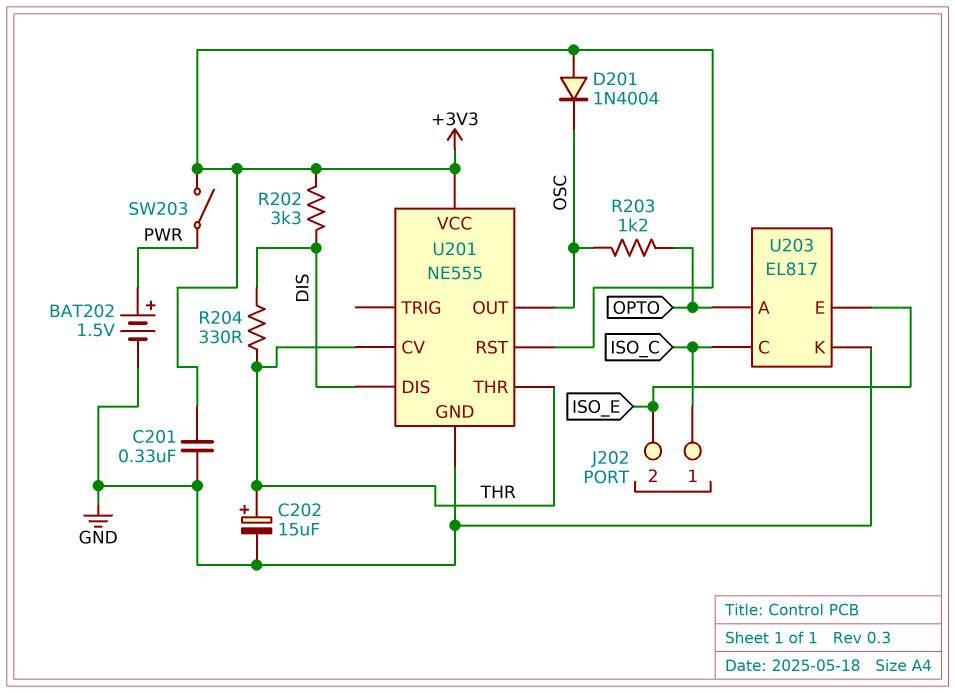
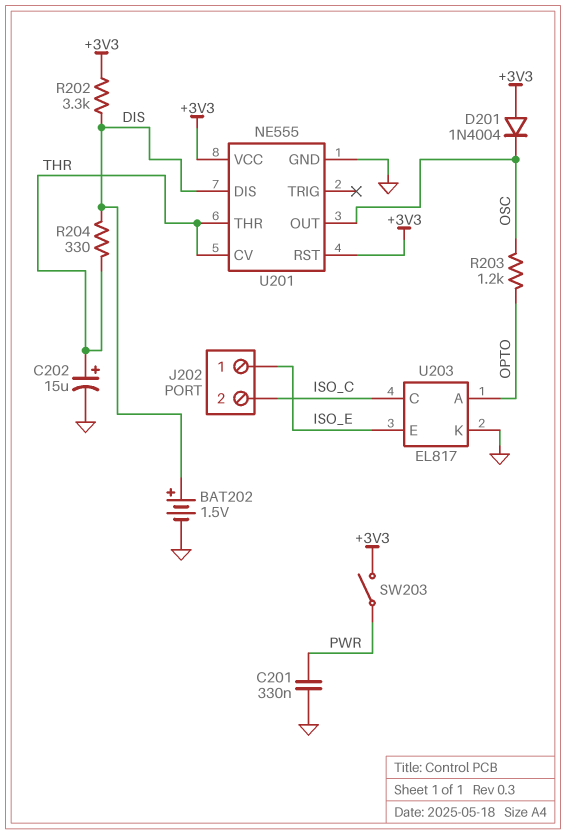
BAT202: 1.5V (plus PWR, minus GND) -> 1.5V (plus DIS, minus GND)
C201: 330nF (+3V3, GND) -> 330nF (GND, PWR)
J202 pin 1: ISO_C -> ISO_E
J202 pin 2: ISO_E -> ISO_C

